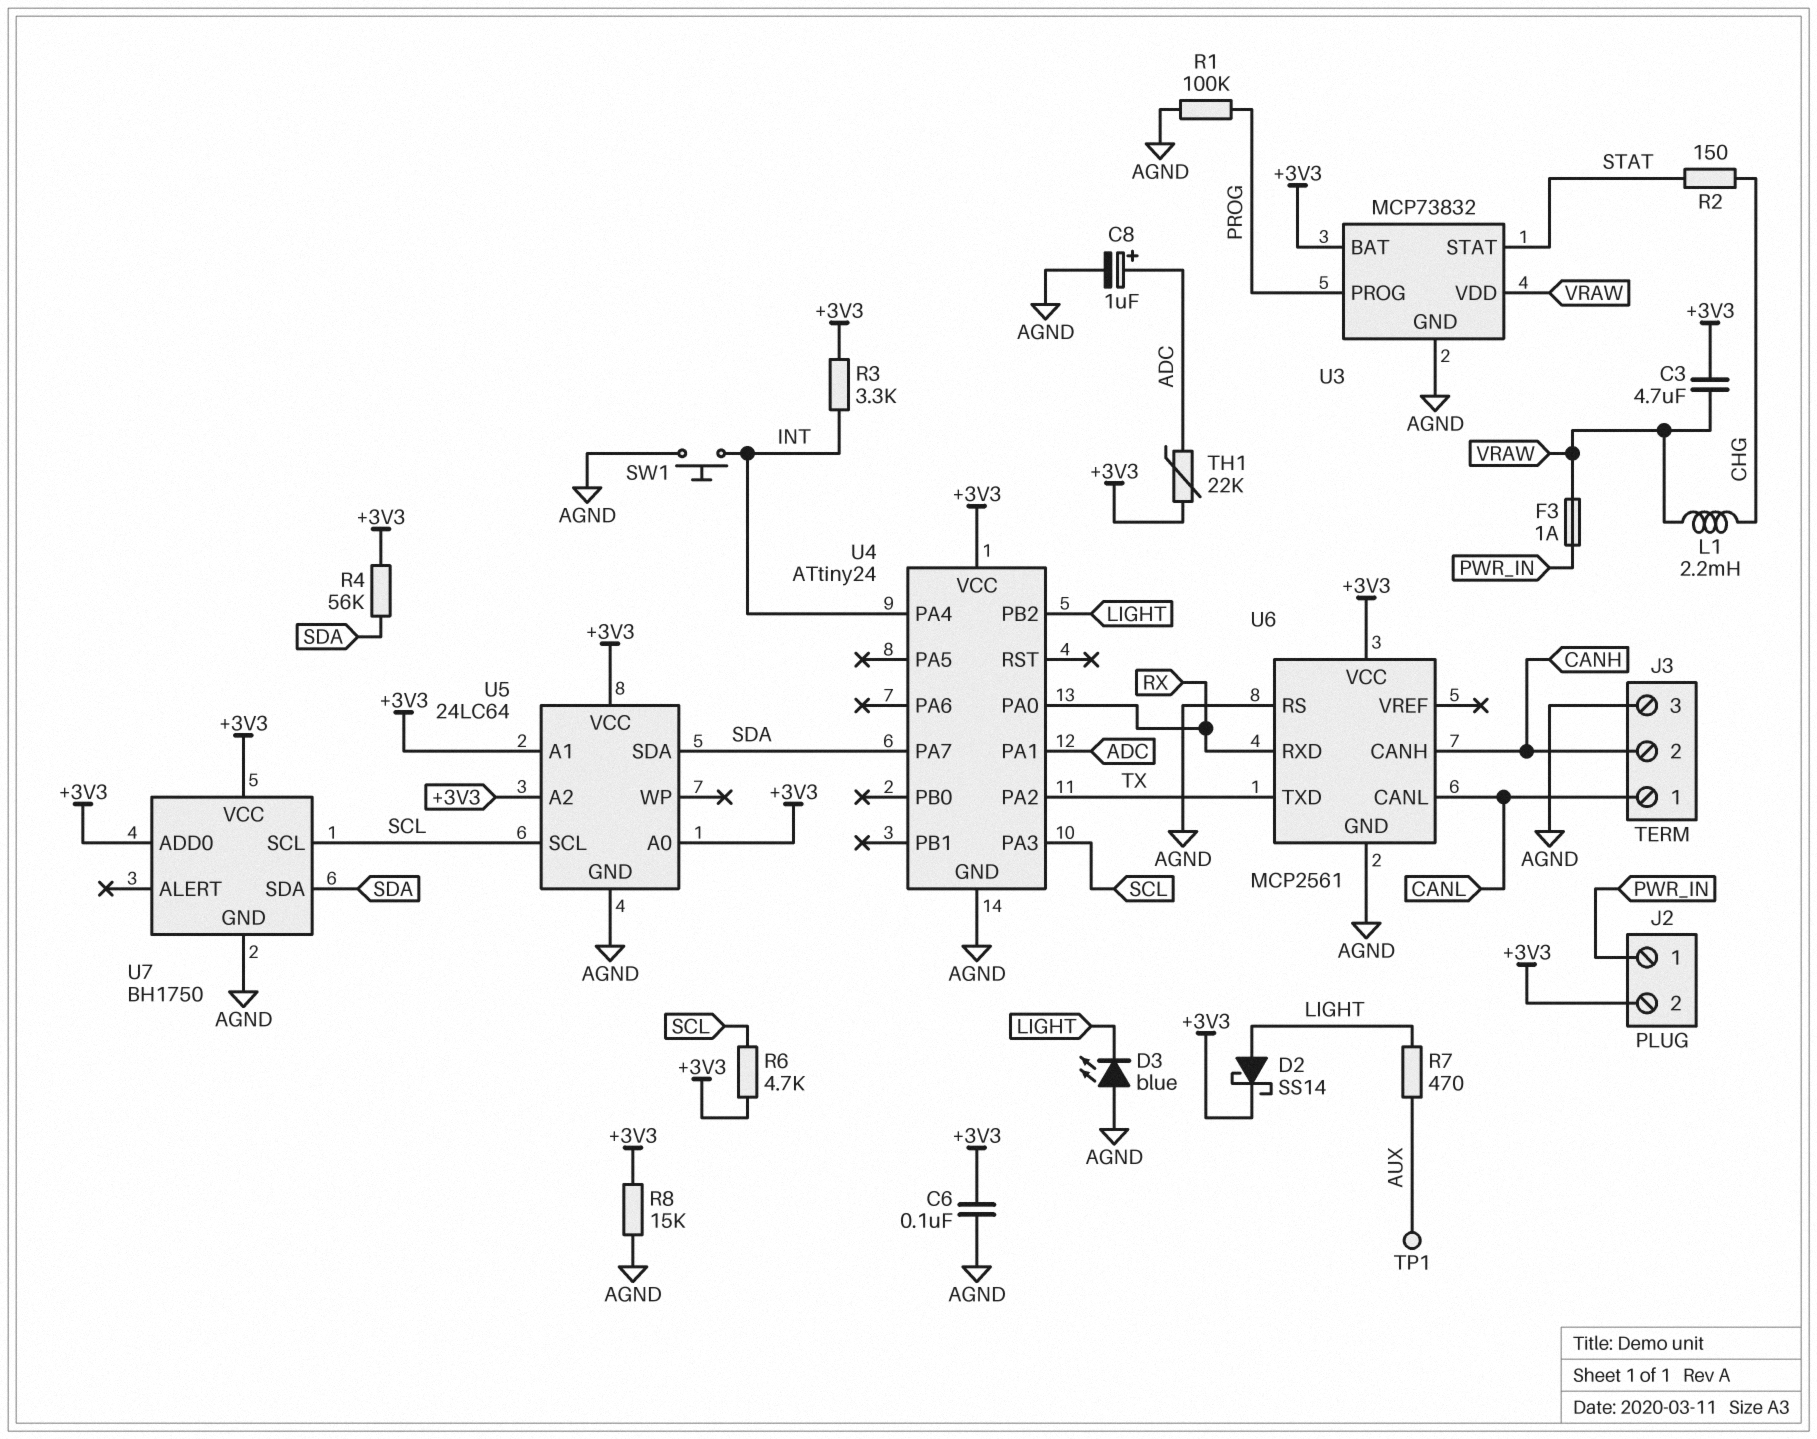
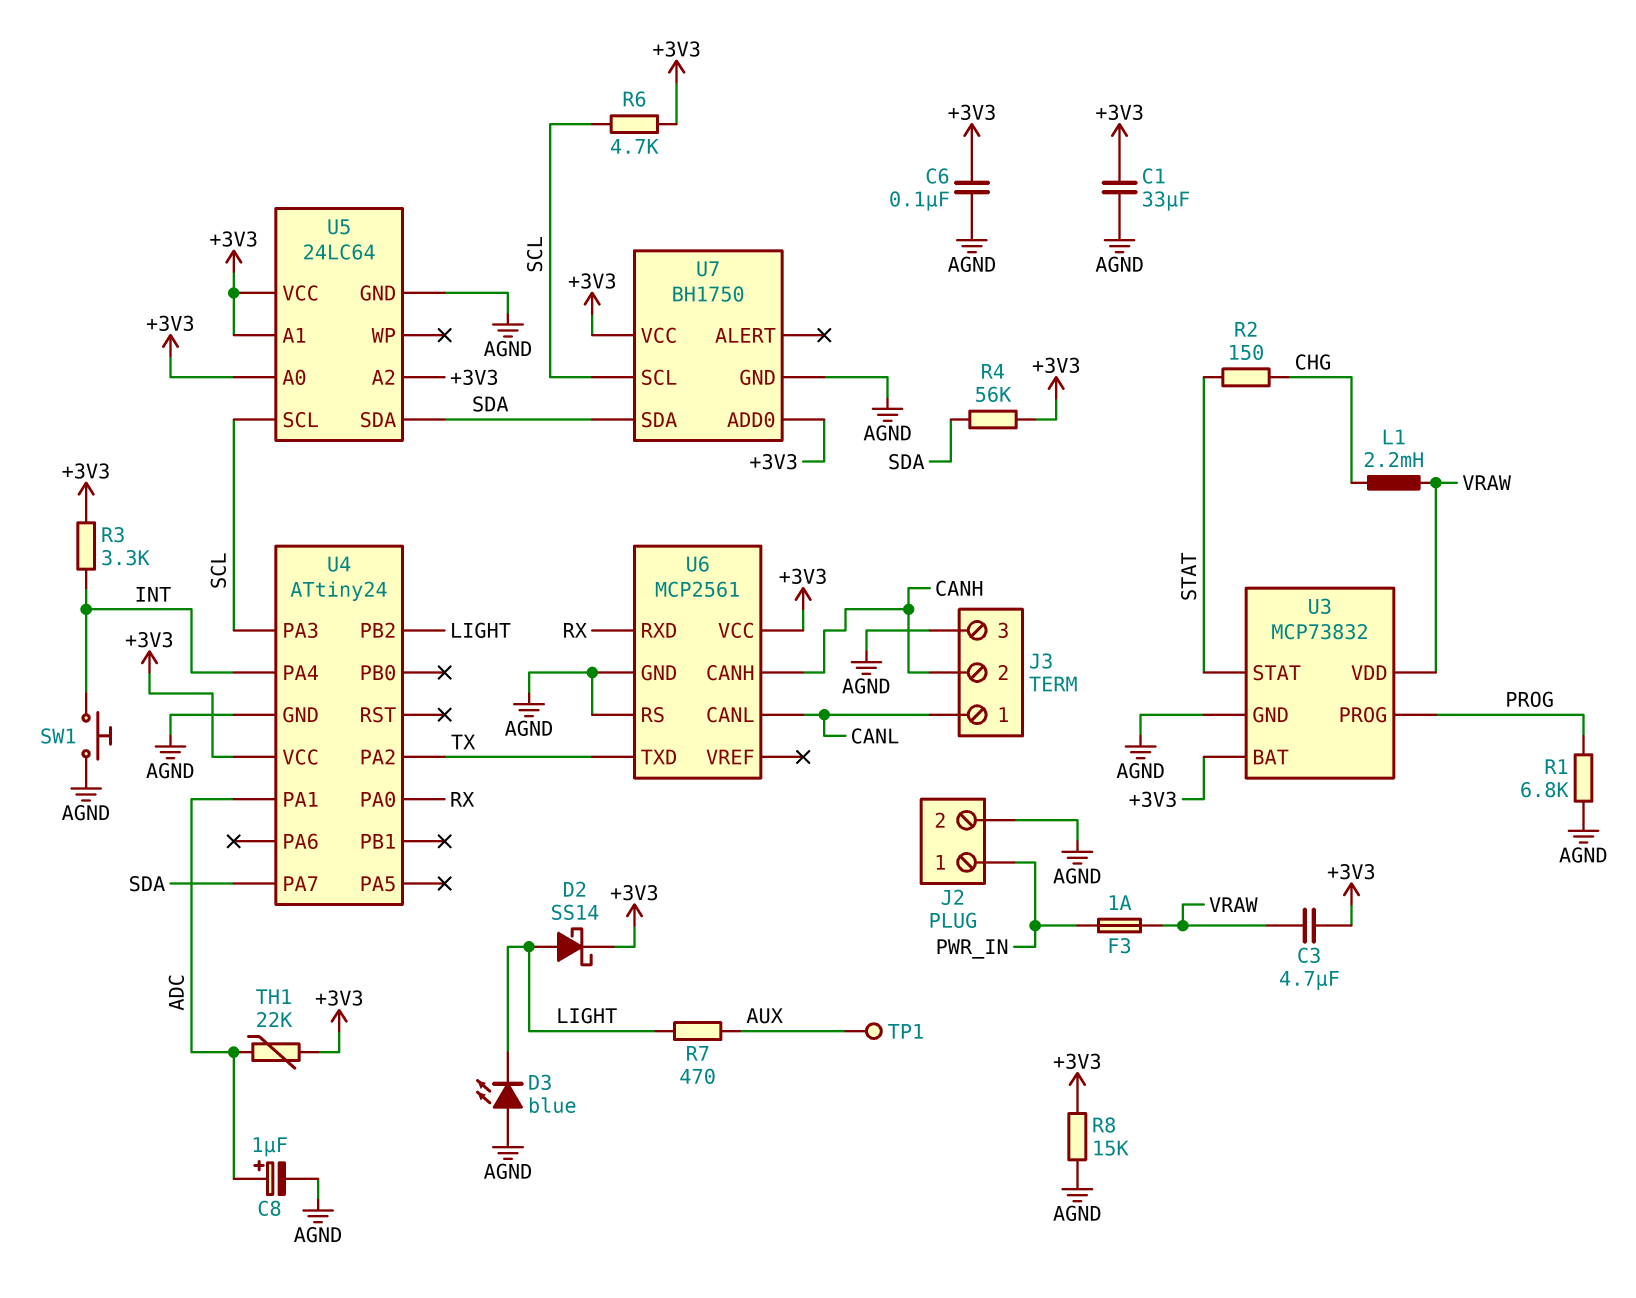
C1: none -> 33uF (+3V3, AGND)
J2 pin 2: +3V3 -> AGND
R1: 100k (AGND, PROG) -> 6.8k (AGND, PROG)

